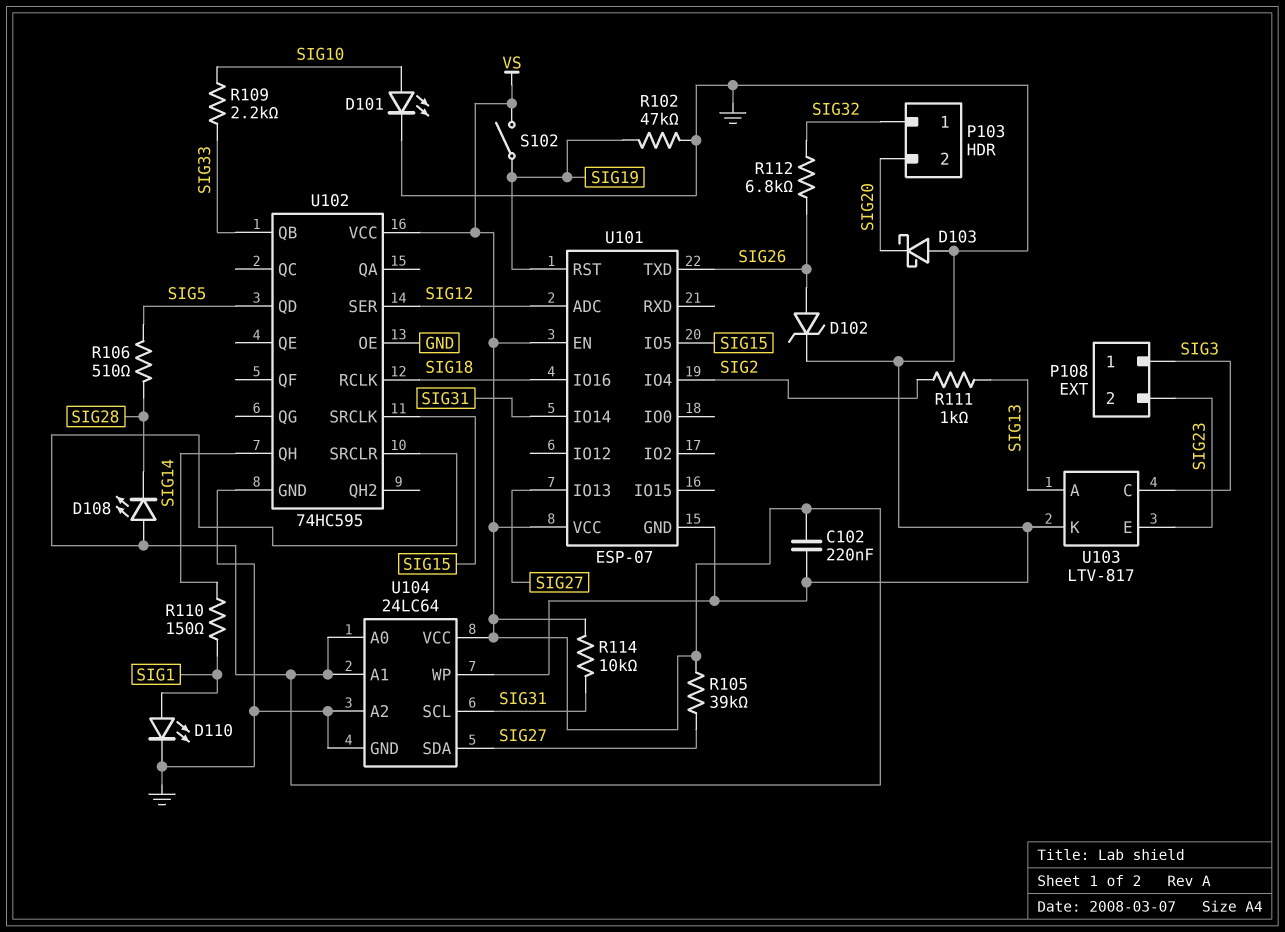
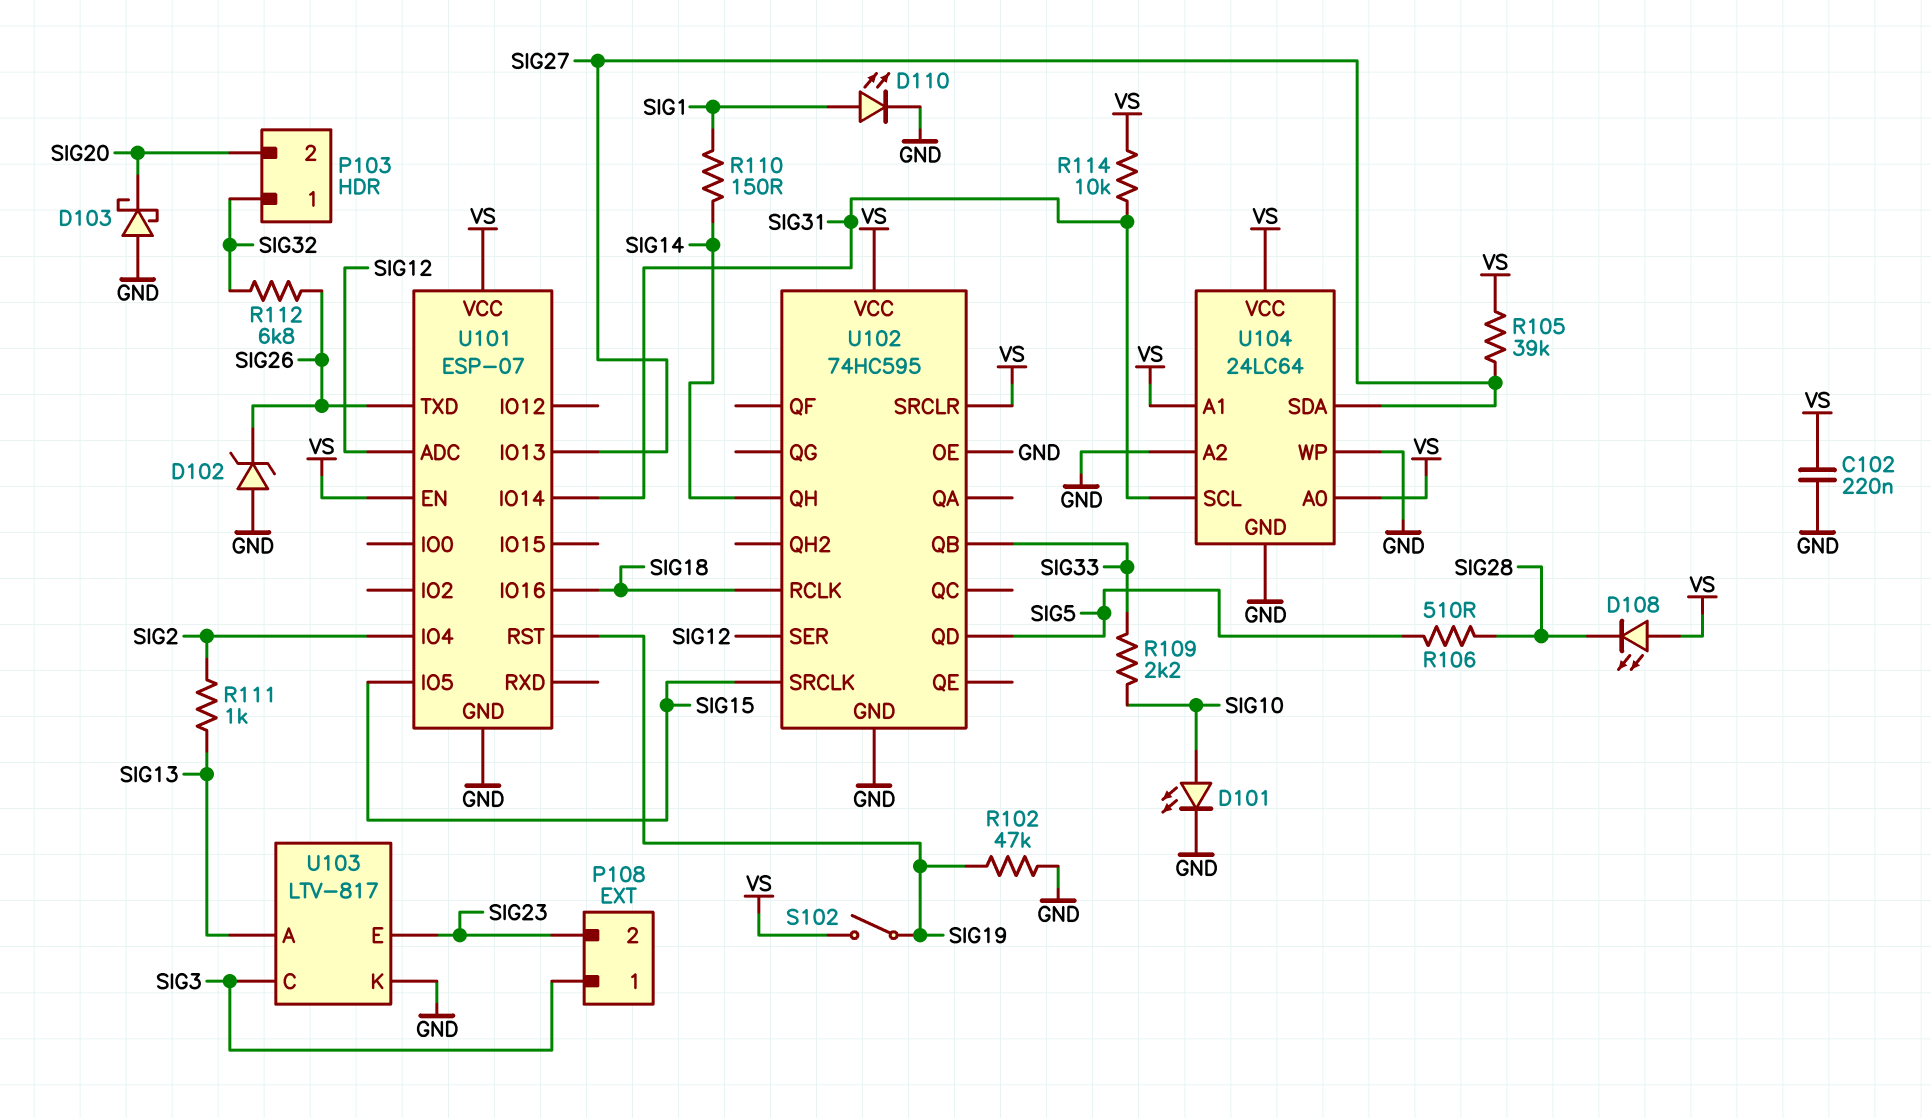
D102: zener (A SIG26, K GND) -> zener (A GND, K SIG26)

